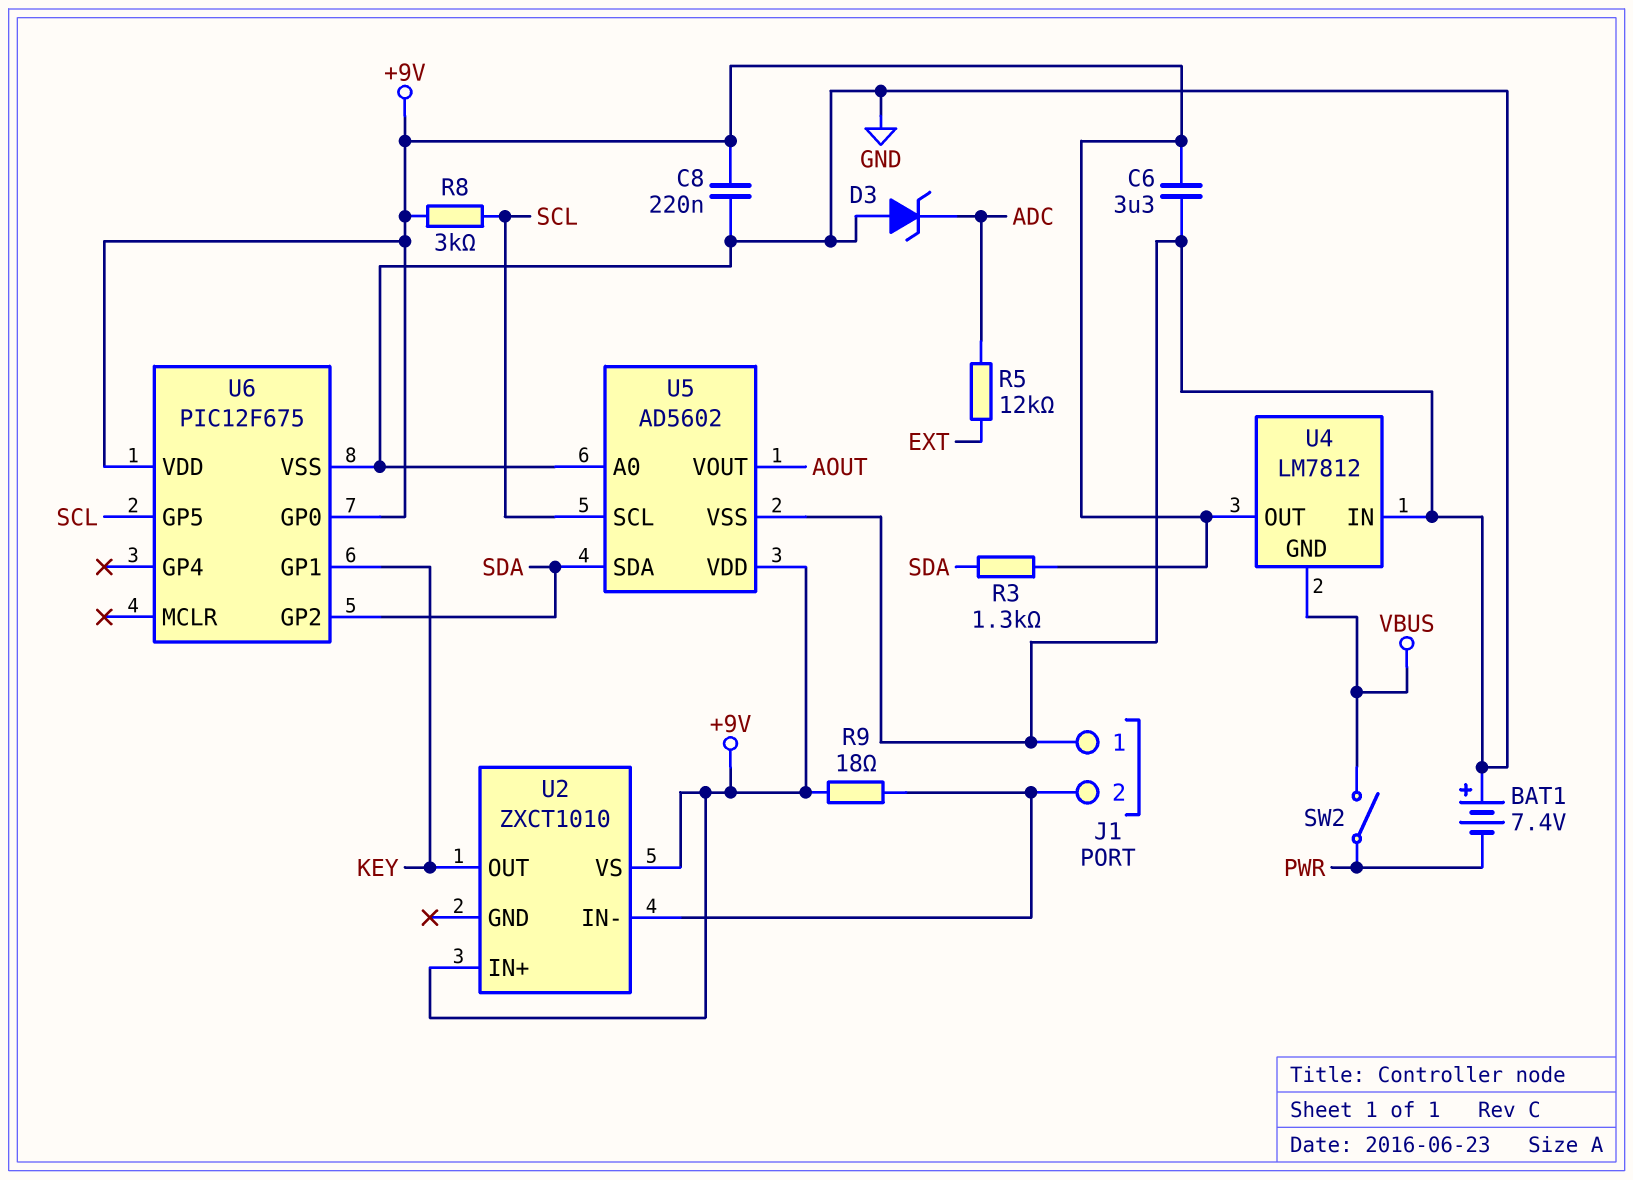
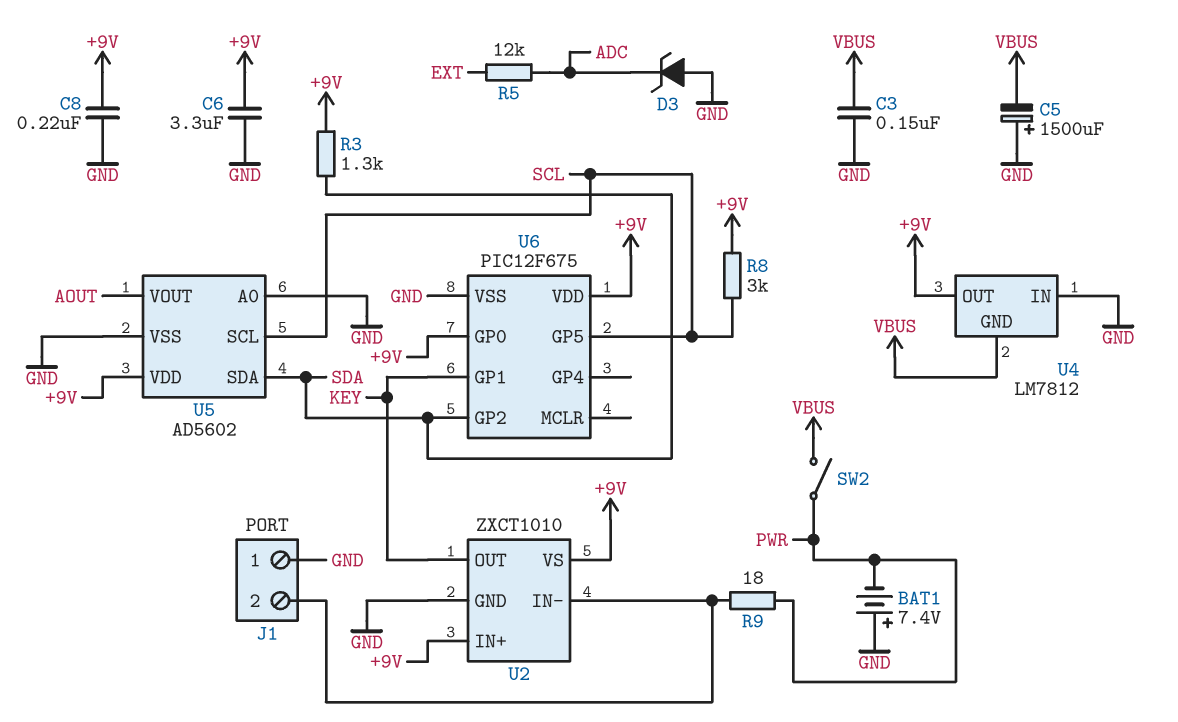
C3: none -> 150nF (GND, VBUS)
C5: none -> 1500uF (plus GND, minus VBUS)
R9: 18 (+9V, J1/2) -> 18 (J1/2, PWR)
U2 pin GND: none -> GND

